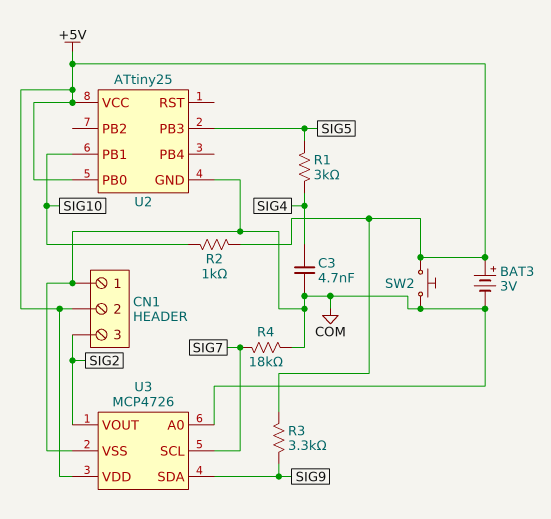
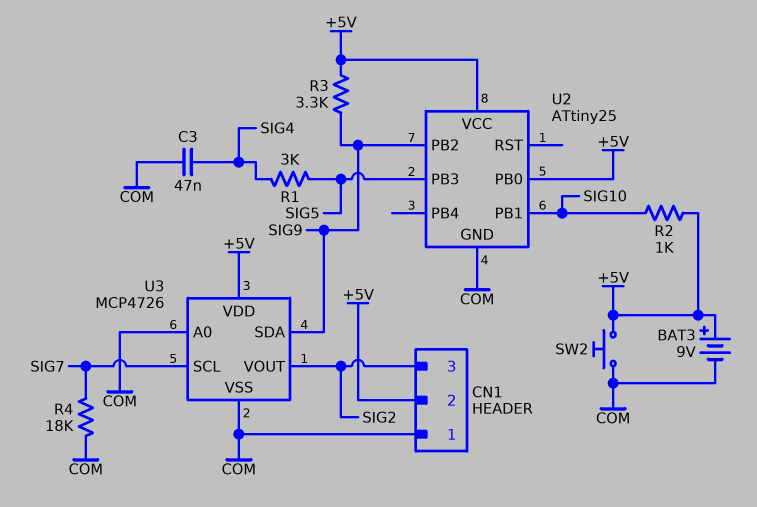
BAT3: 3V (plus +5V, minus COM) -> 9V (plus +5V, minus COM)
C3: 4.7nF (COM, SIG4) -> 47nF (COM, SIG4)
U2 pin PB2: none -> SIG9

